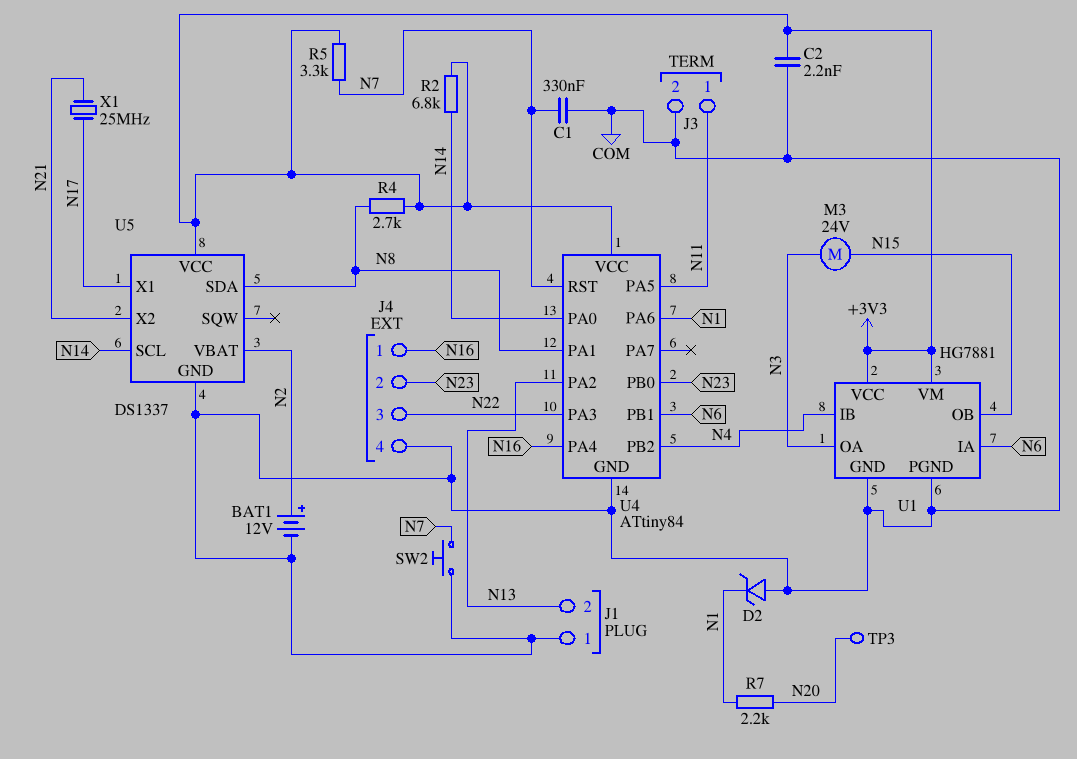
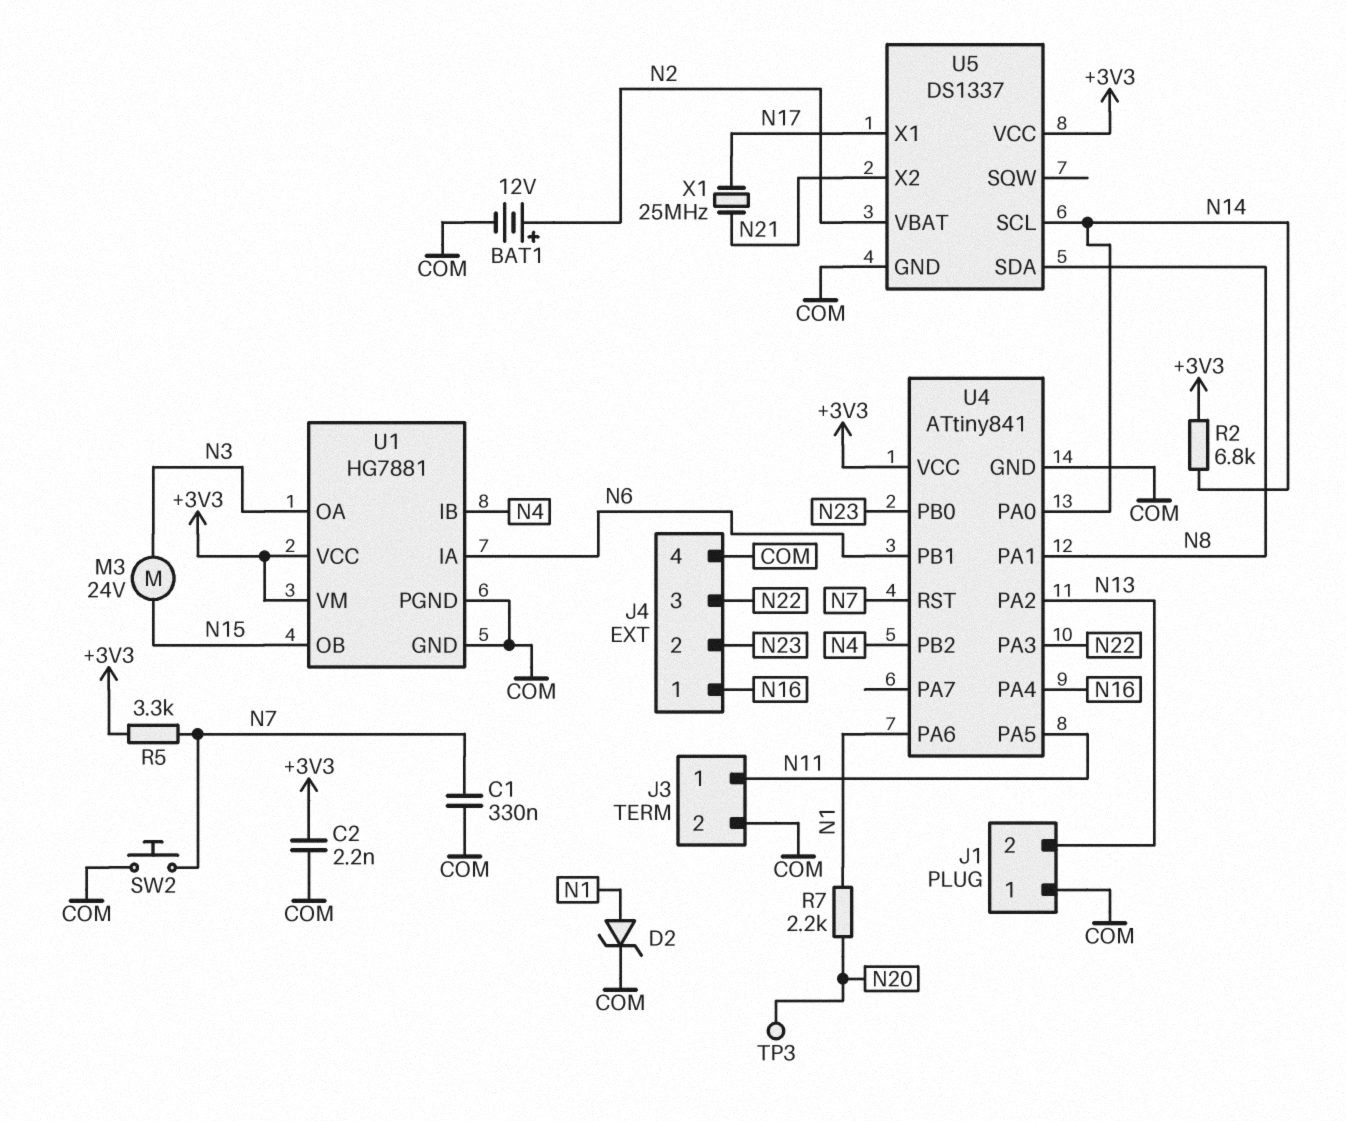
D2: zener (A COM, K N1) -> zener (A N1, K COM)
R4: 2.7k (+3V3, N8) -> none
U4: ATtiny84 -> ATtiny841

